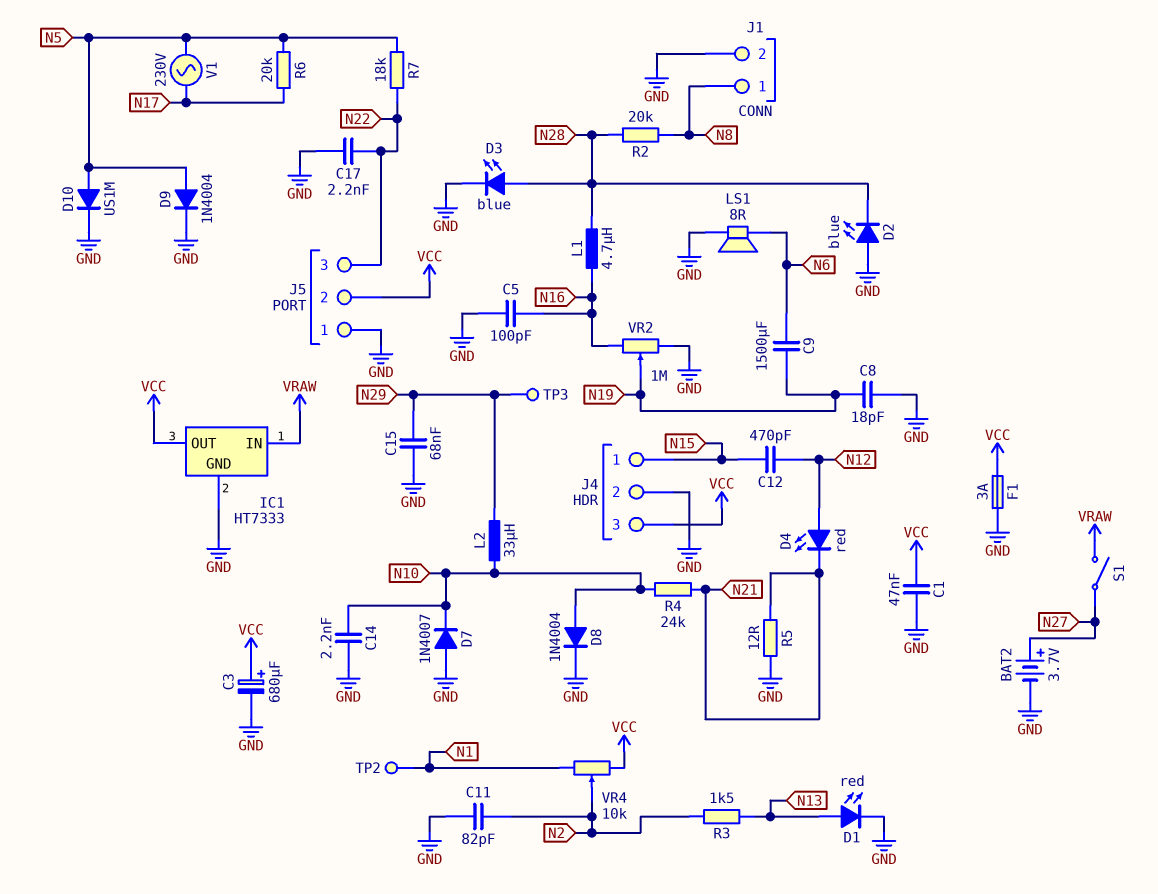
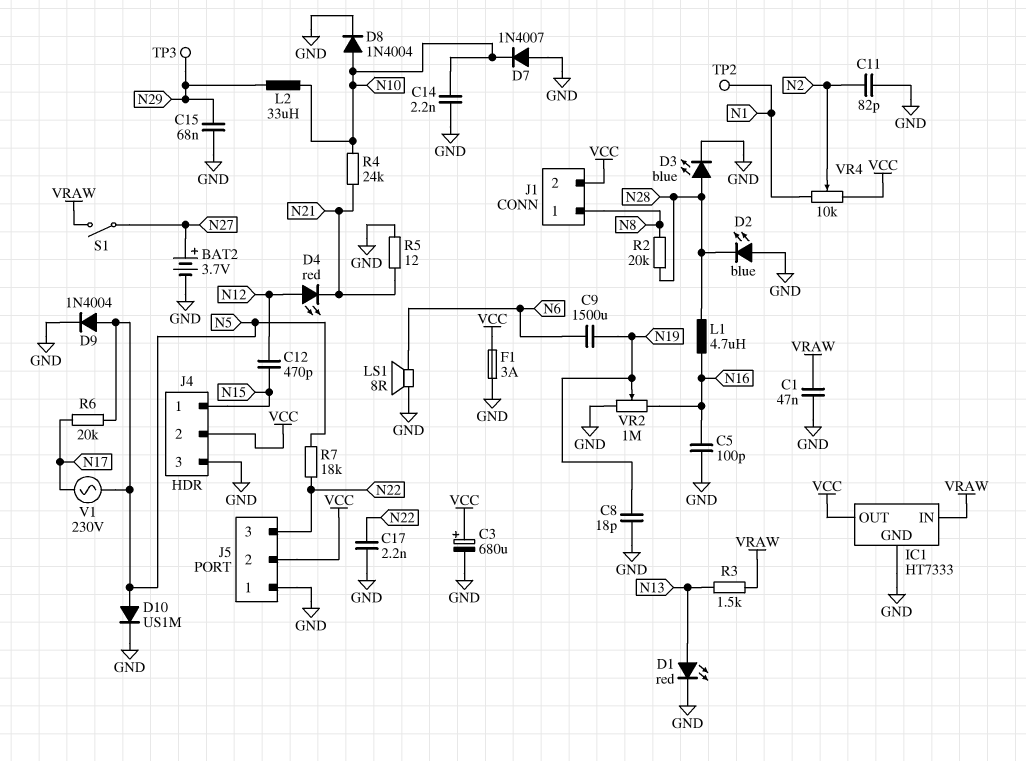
C1: 47nF (GND, VCC) -> 47nF (GND, VRAW)
J1 pin 2: GND -> VCC
J4 pin 2: GND -> VCC
J4 pin 3: VCC -> GND
R3: 1.5k (N2, N13) -> 1.5k (N13, VRAW)

